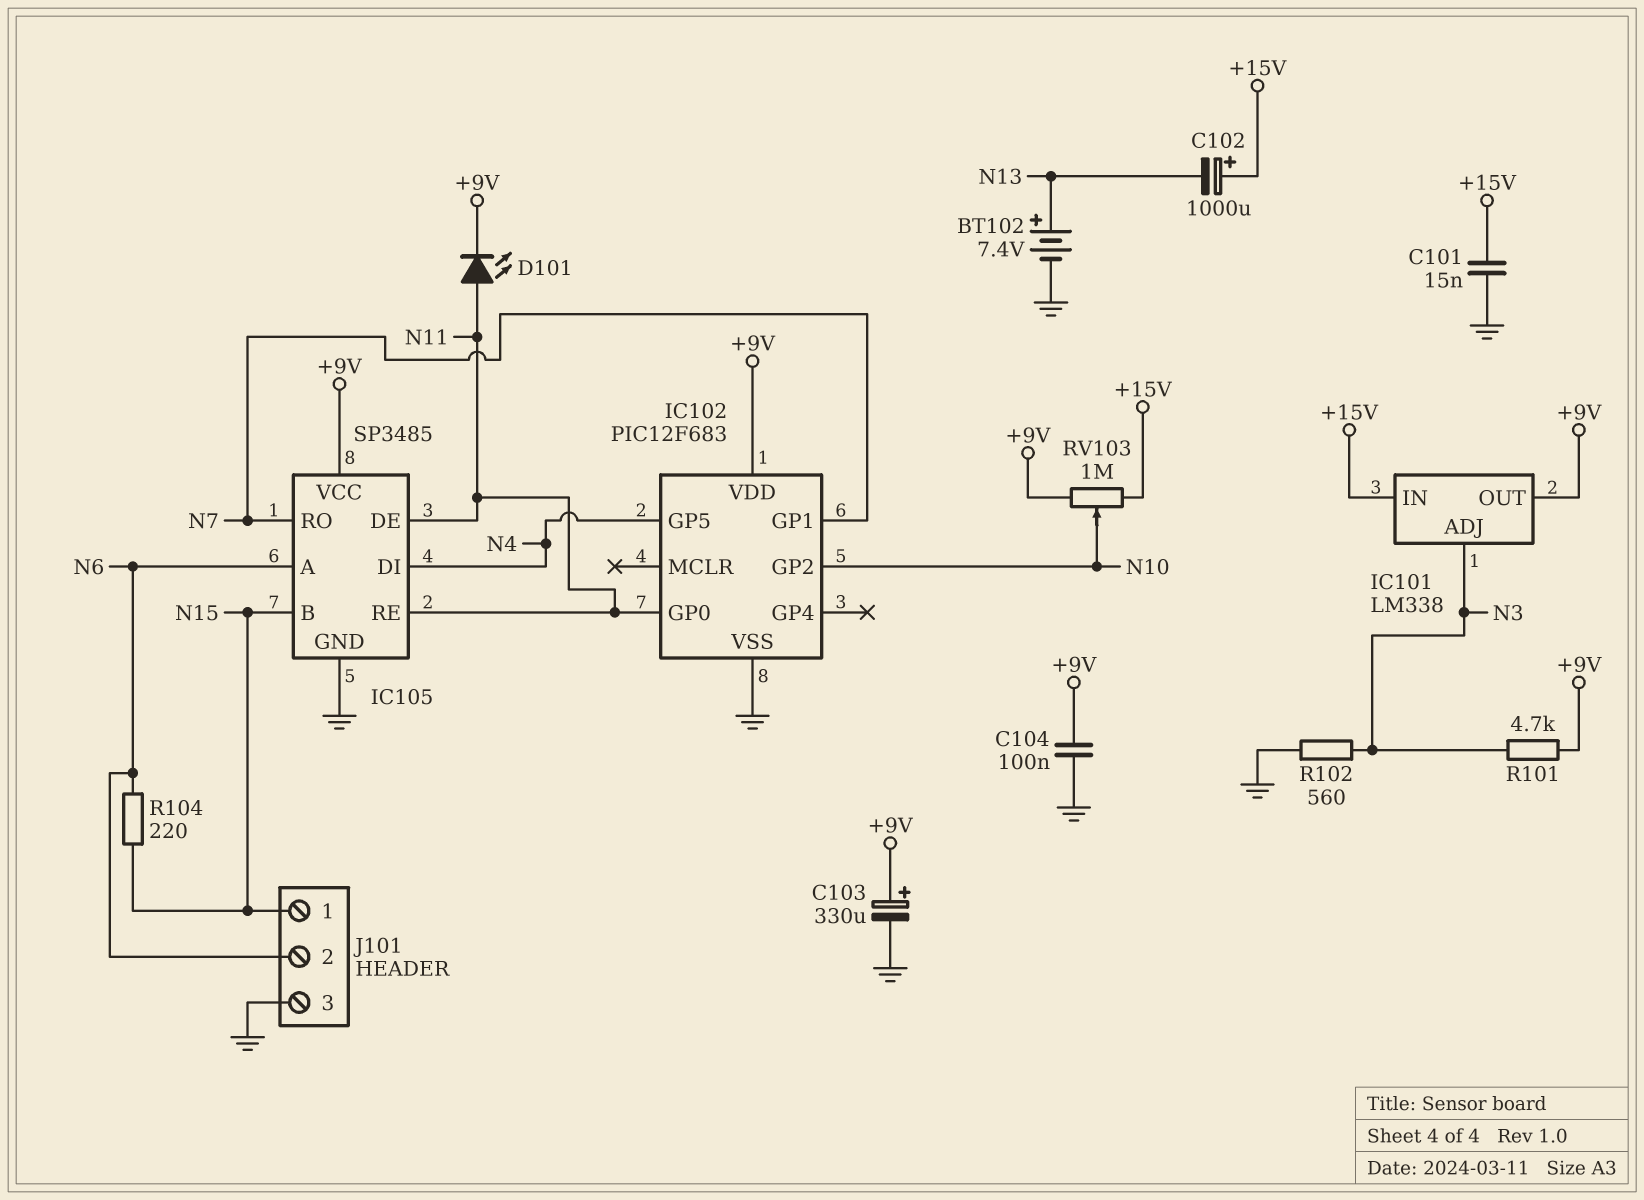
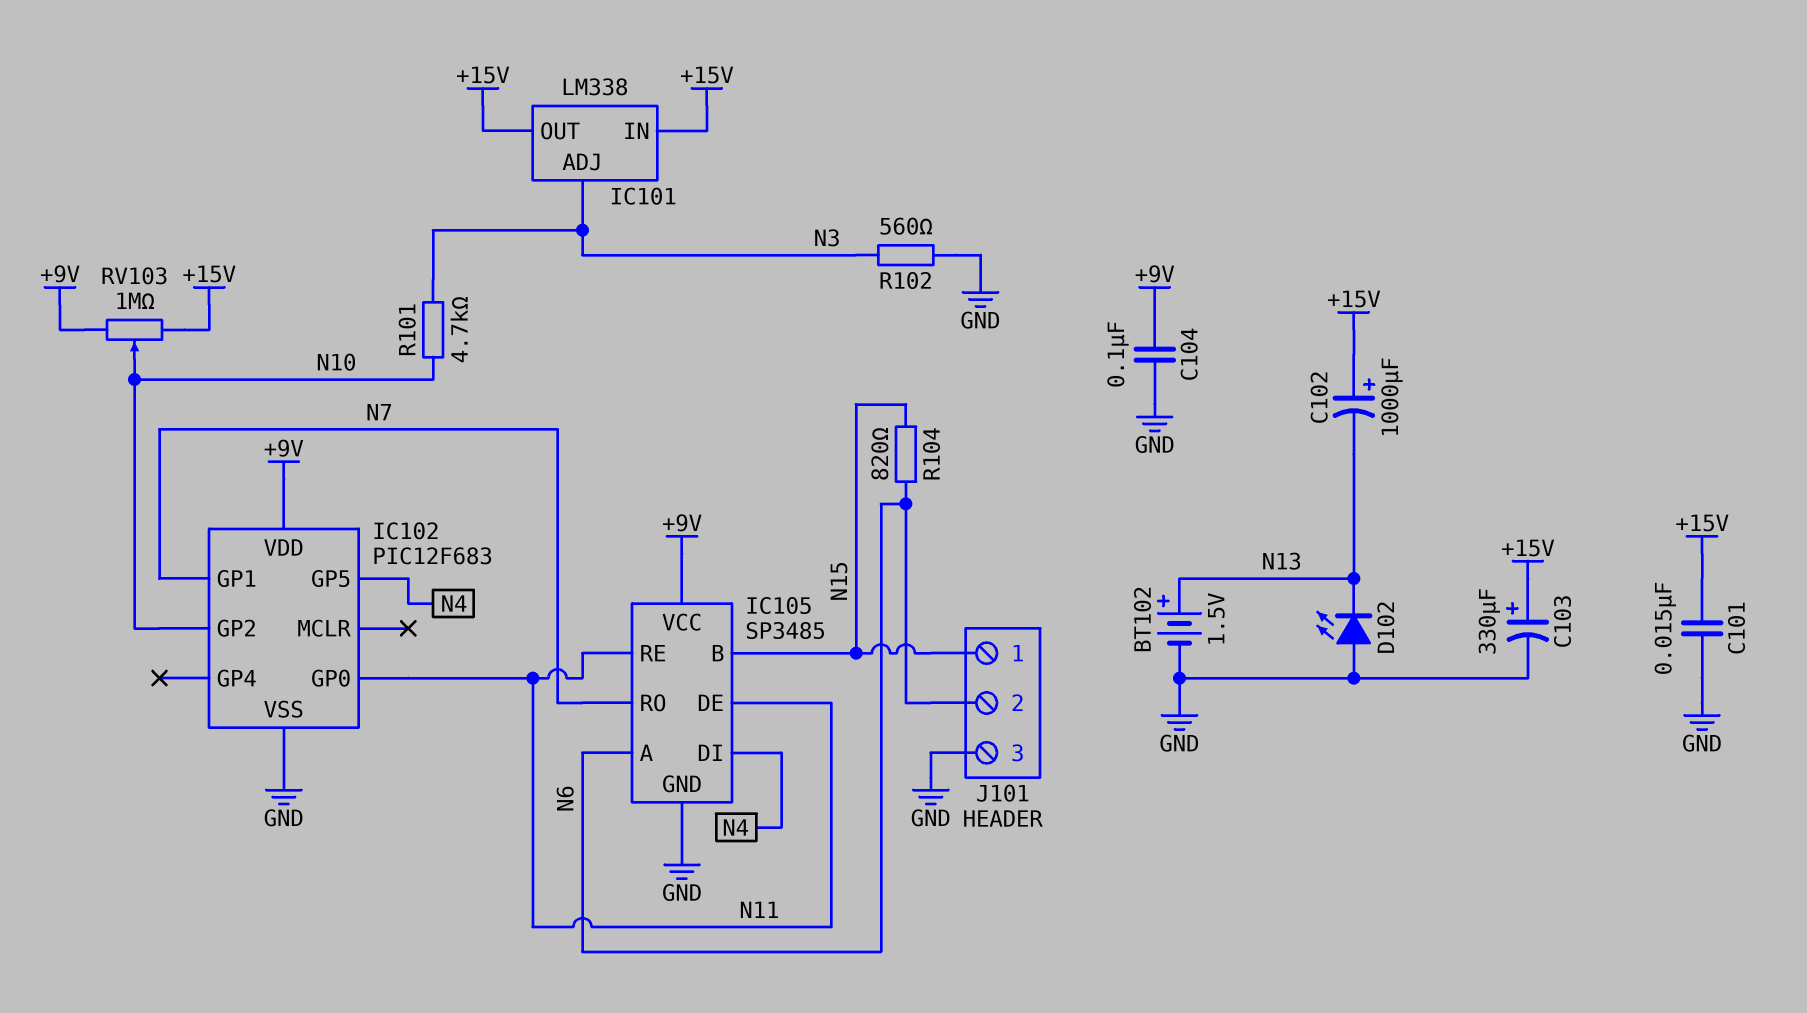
BT102: 7.4V (plus N13, minus GND) -> 1.5V (plus N13, minus GND)
C103: 330uF (plus +9V, minus GND) -> 330uF (plus +15V, minus GND)
D101: LED (A N11, K +9V) -> none
D102: none -> LED (A GND, K N13)
IC101 pin OUT: +9V -> +15V
R101: 4.7k (+9V, N3) -> 4.7k (N3, N10)
R104: 220 (N6, N15) -> 820 (N6, N15)

